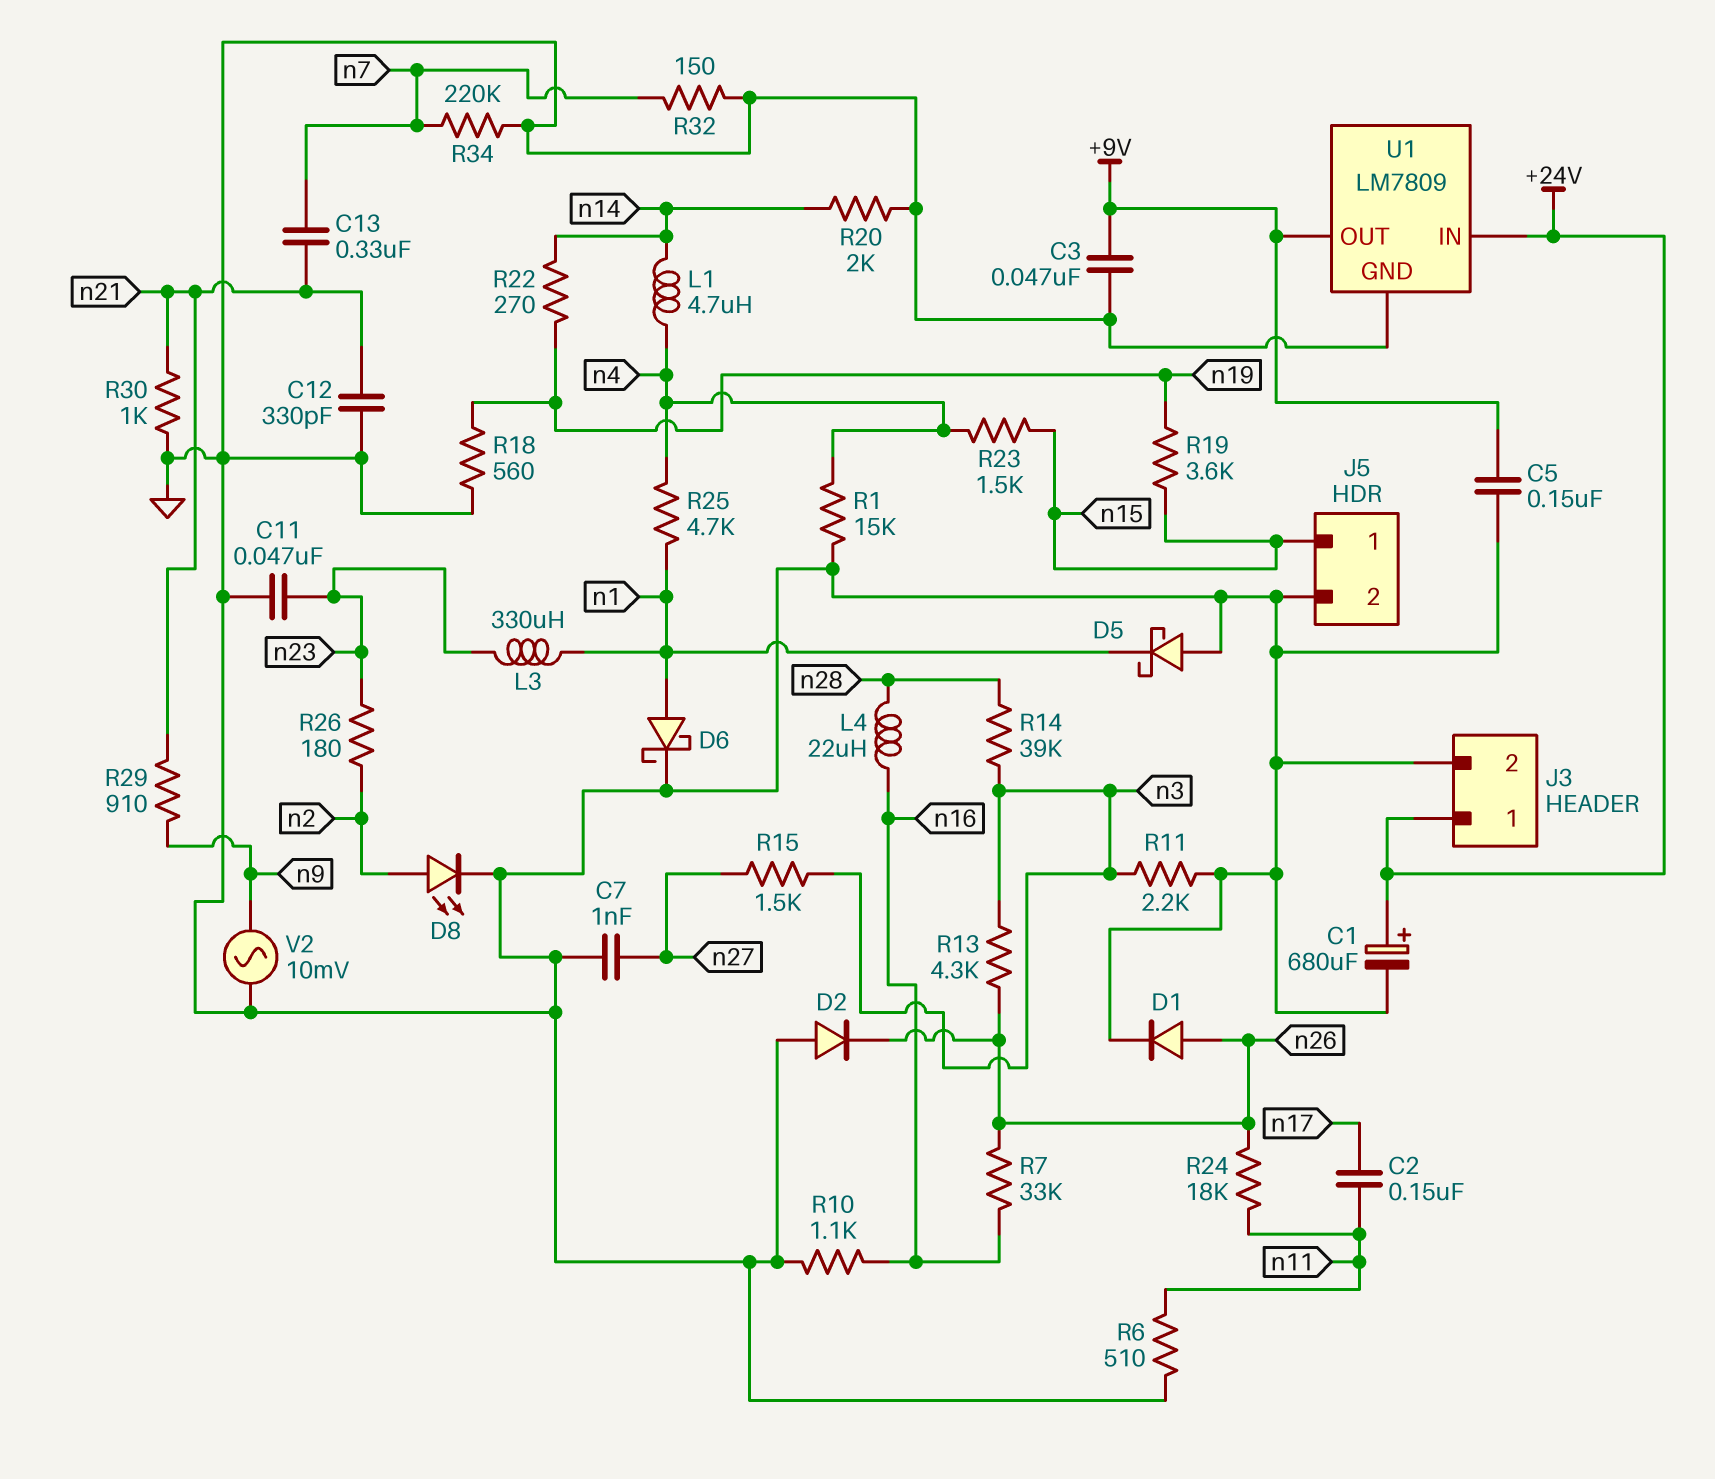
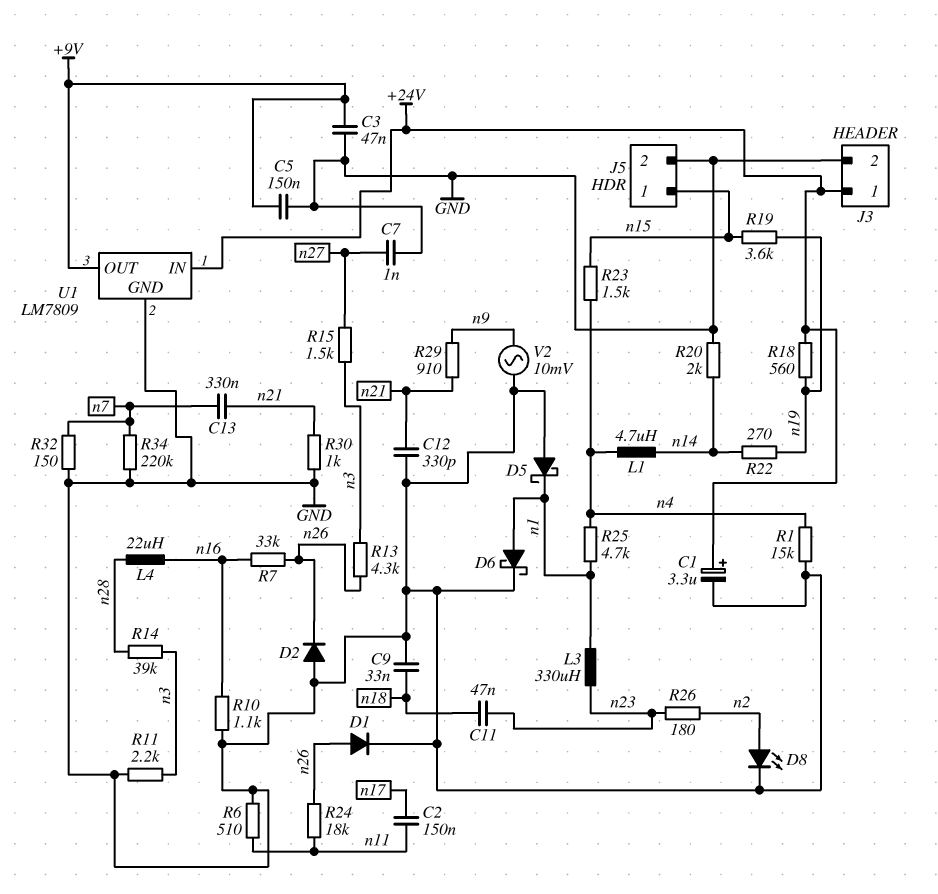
C1: 680uF (plus +24V, minus GND) -> 3.3uF (plus +24V, minus GND)
C9: none -> 33nF (GND, n18)
C11: 47nF (GND, n23) -> 47nF (n18, n23)
R18: 560 (GND, n19) -> 560 (+24V, n19)

